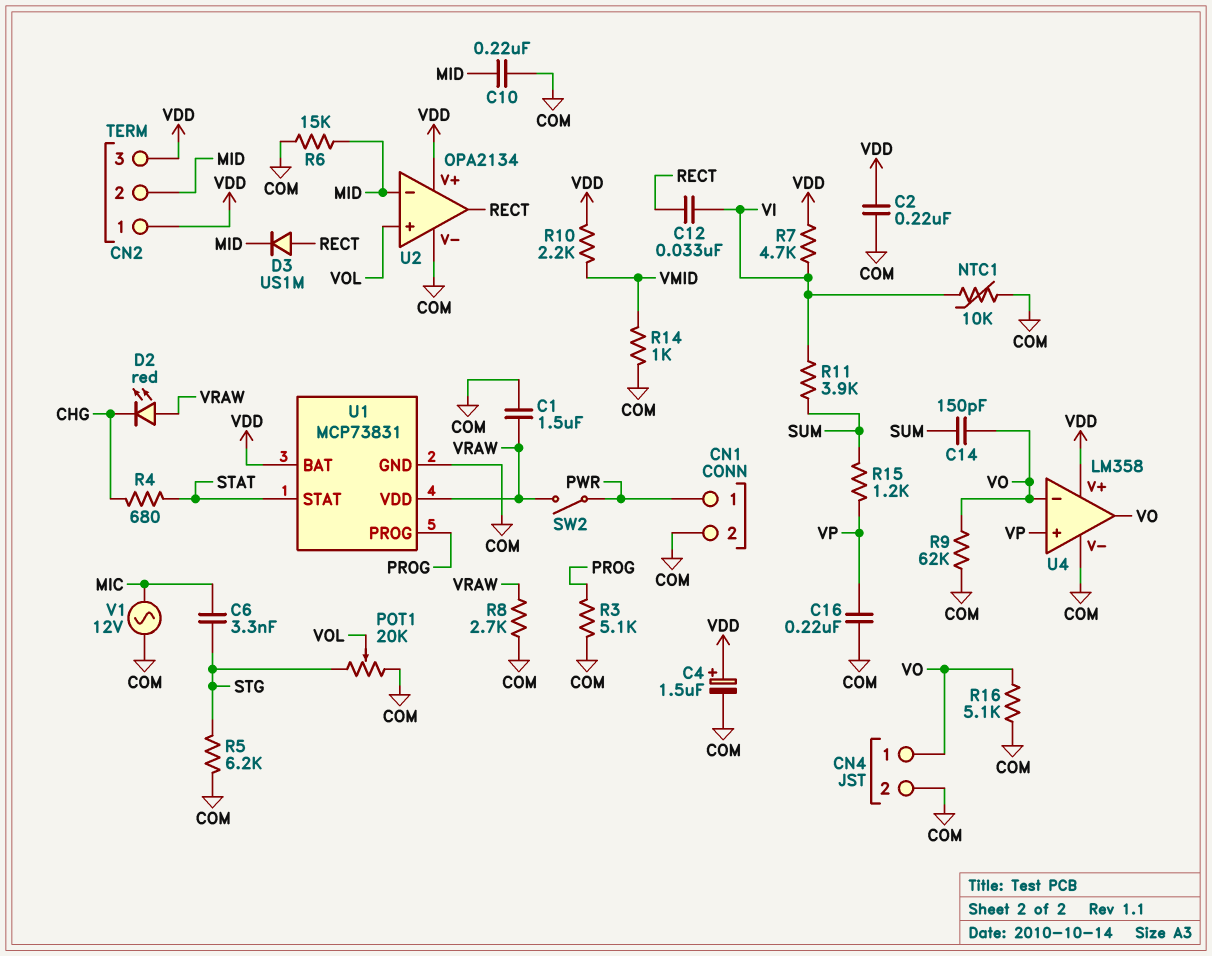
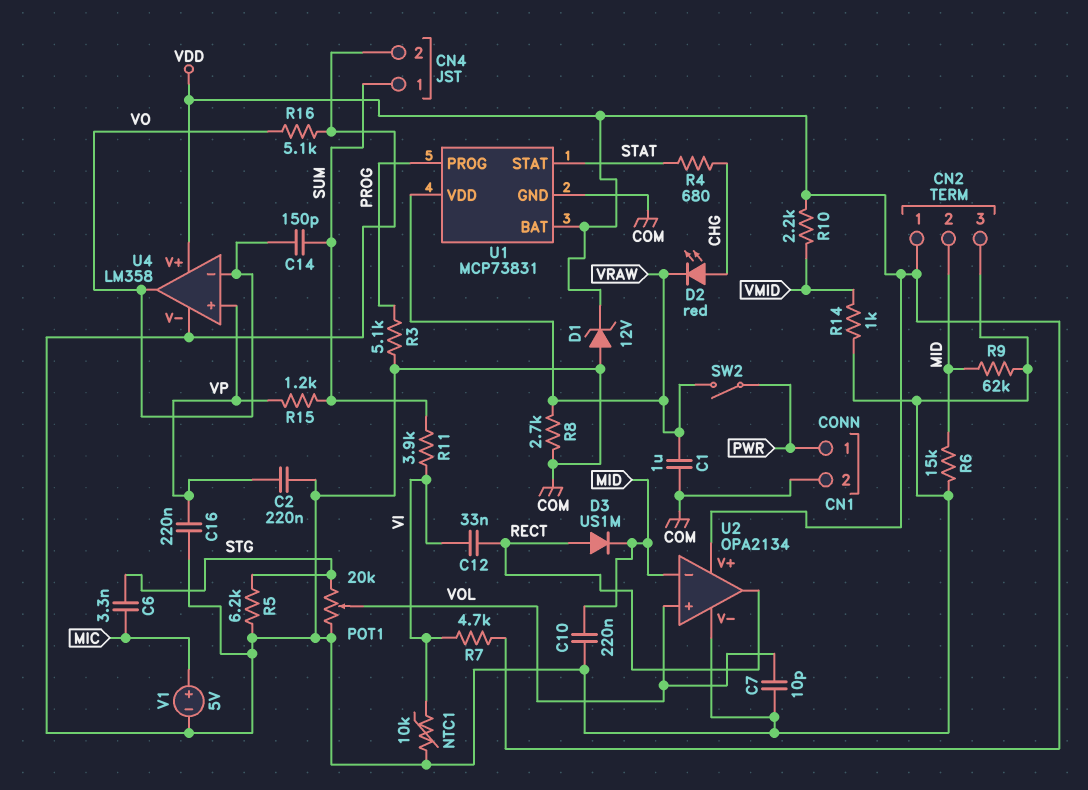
C1: 1.5uF (COM, VRAW) -> 1uF (COM, VRAW)
C2: 220nF (COM, VDD) -> 220nF (COM, VP)
C4: 1.5uF (plus VDD, minus COM) -> none
C7: none -> 10pF (COM, VOL)
CN2 pin 3: VDD -> COM
CN4 pin 1: VO -> SUM
D1: none -> zener 12V (A COM, K VDD)
D2: LED red (A VRAW, K CHG) -> LED red (A CHG, K VRAW)
R9: 62k (COM, VO) -> 62k (COM, MID)
V1: AC 12V (COM, MIC) -> 5V (plus MIC, minus COM)

